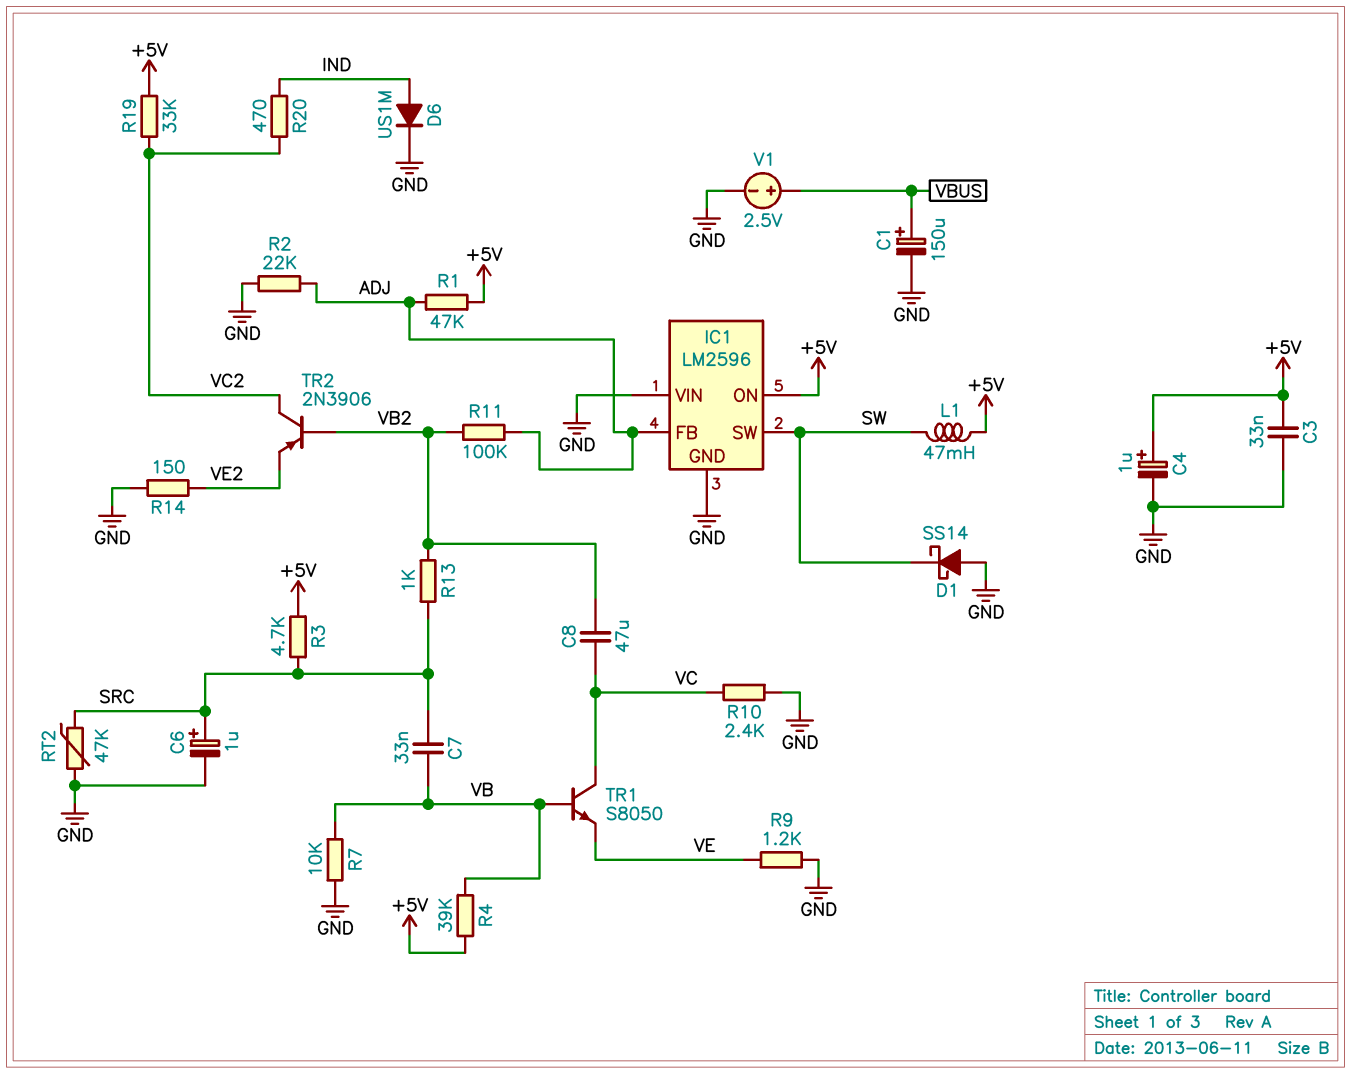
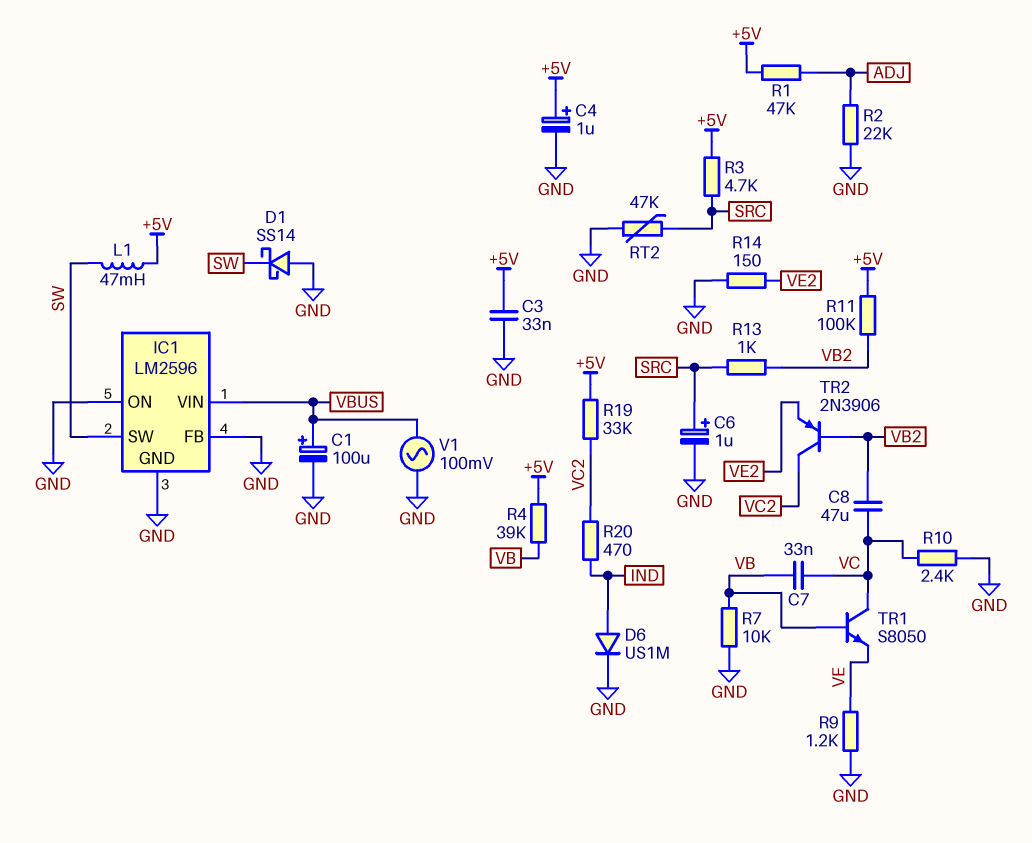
C1: 150uF (plus VBUS, minus GND) -> 100uF (plus VBUS, minus GND)
C7: 33nF (SRC, VB) -> 33nF (VB, VC)
IC1 pin FB: ADJ -> GND
IC1 pin ON: +5V -> GND
IC1 pin VIN: GND -> VBUS
R11: 100k (ADJ, VB2) -> 100k (+5V, VB2)
V1: 2.5V (plus VBUS, minus GND) -> AC 100mV (GND, VBUS)

